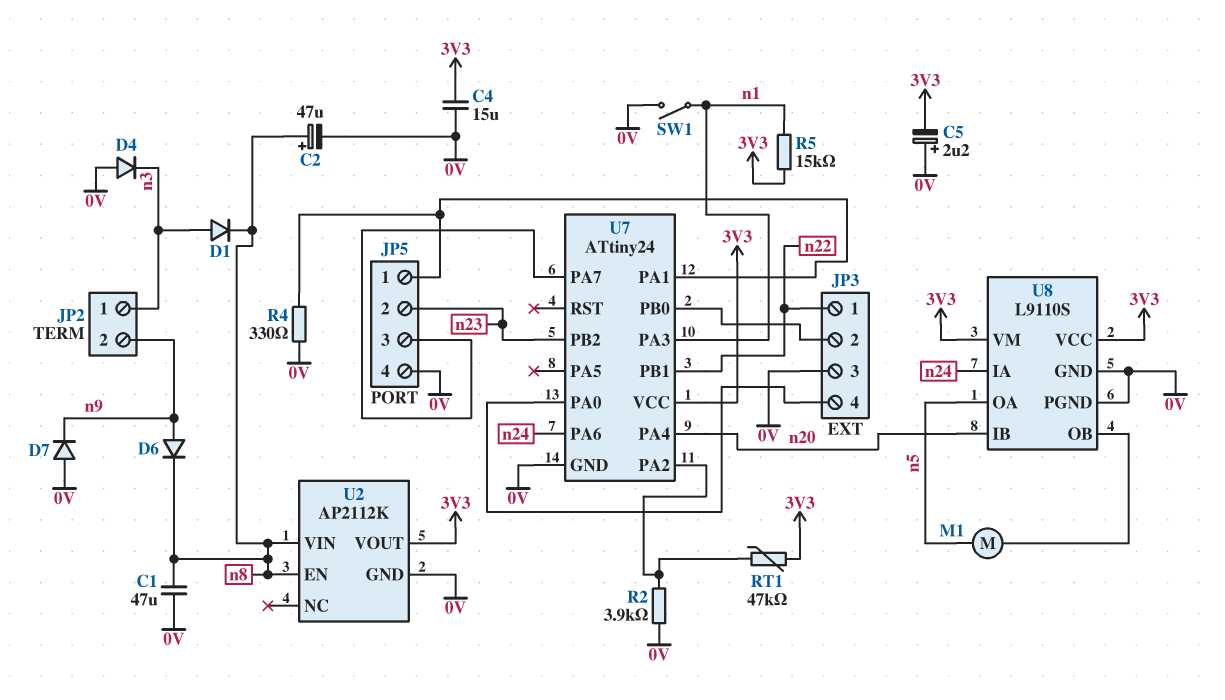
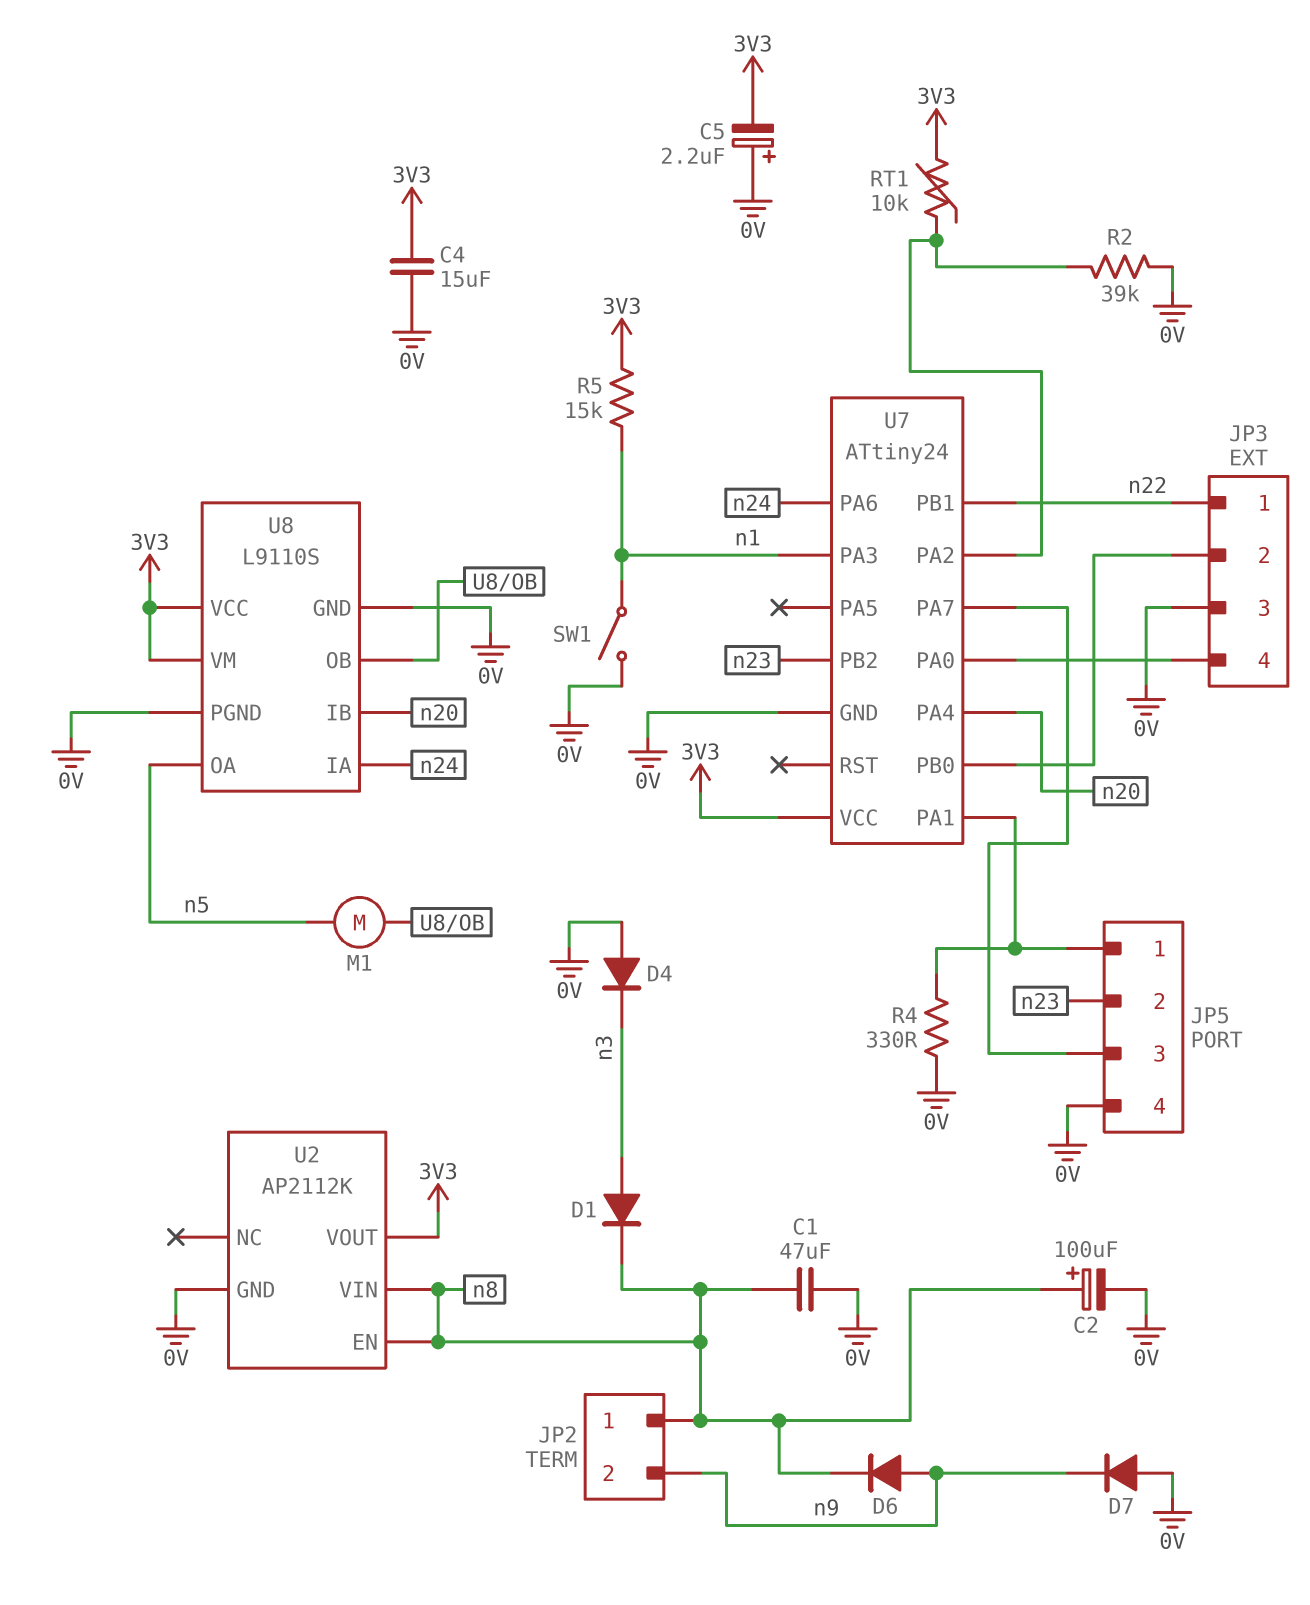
C2: 47uF (plus n8, minus 0V) -> 100uF (plus n8, minus 0V)
JP2 pin 1: n3 -> n8
R2: 3.9k (0V, U7/PA2) -> 39k (0V, U7/PA2)
RT1: 47k (3V3, U7/PA2) -> 10k (3V3, U7/PA2)

